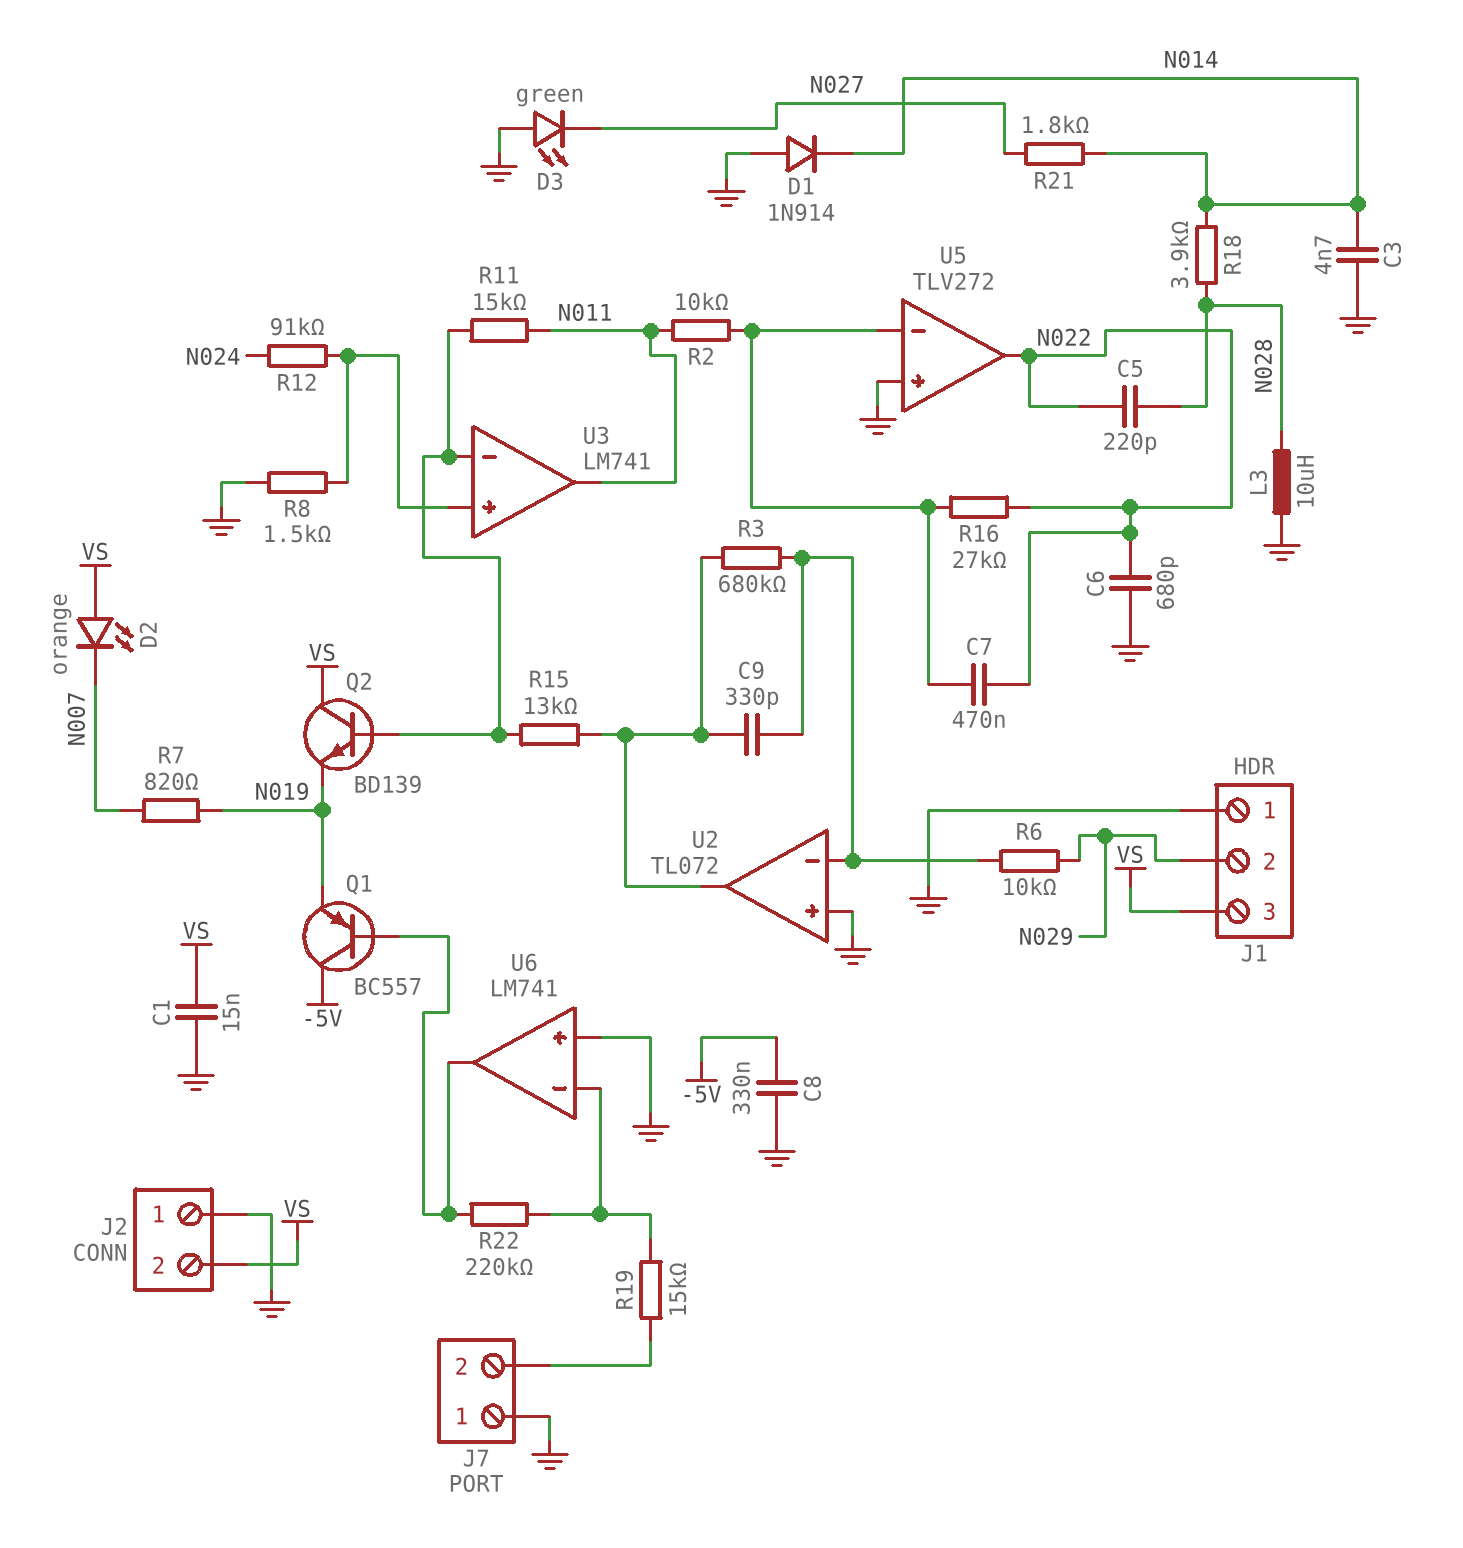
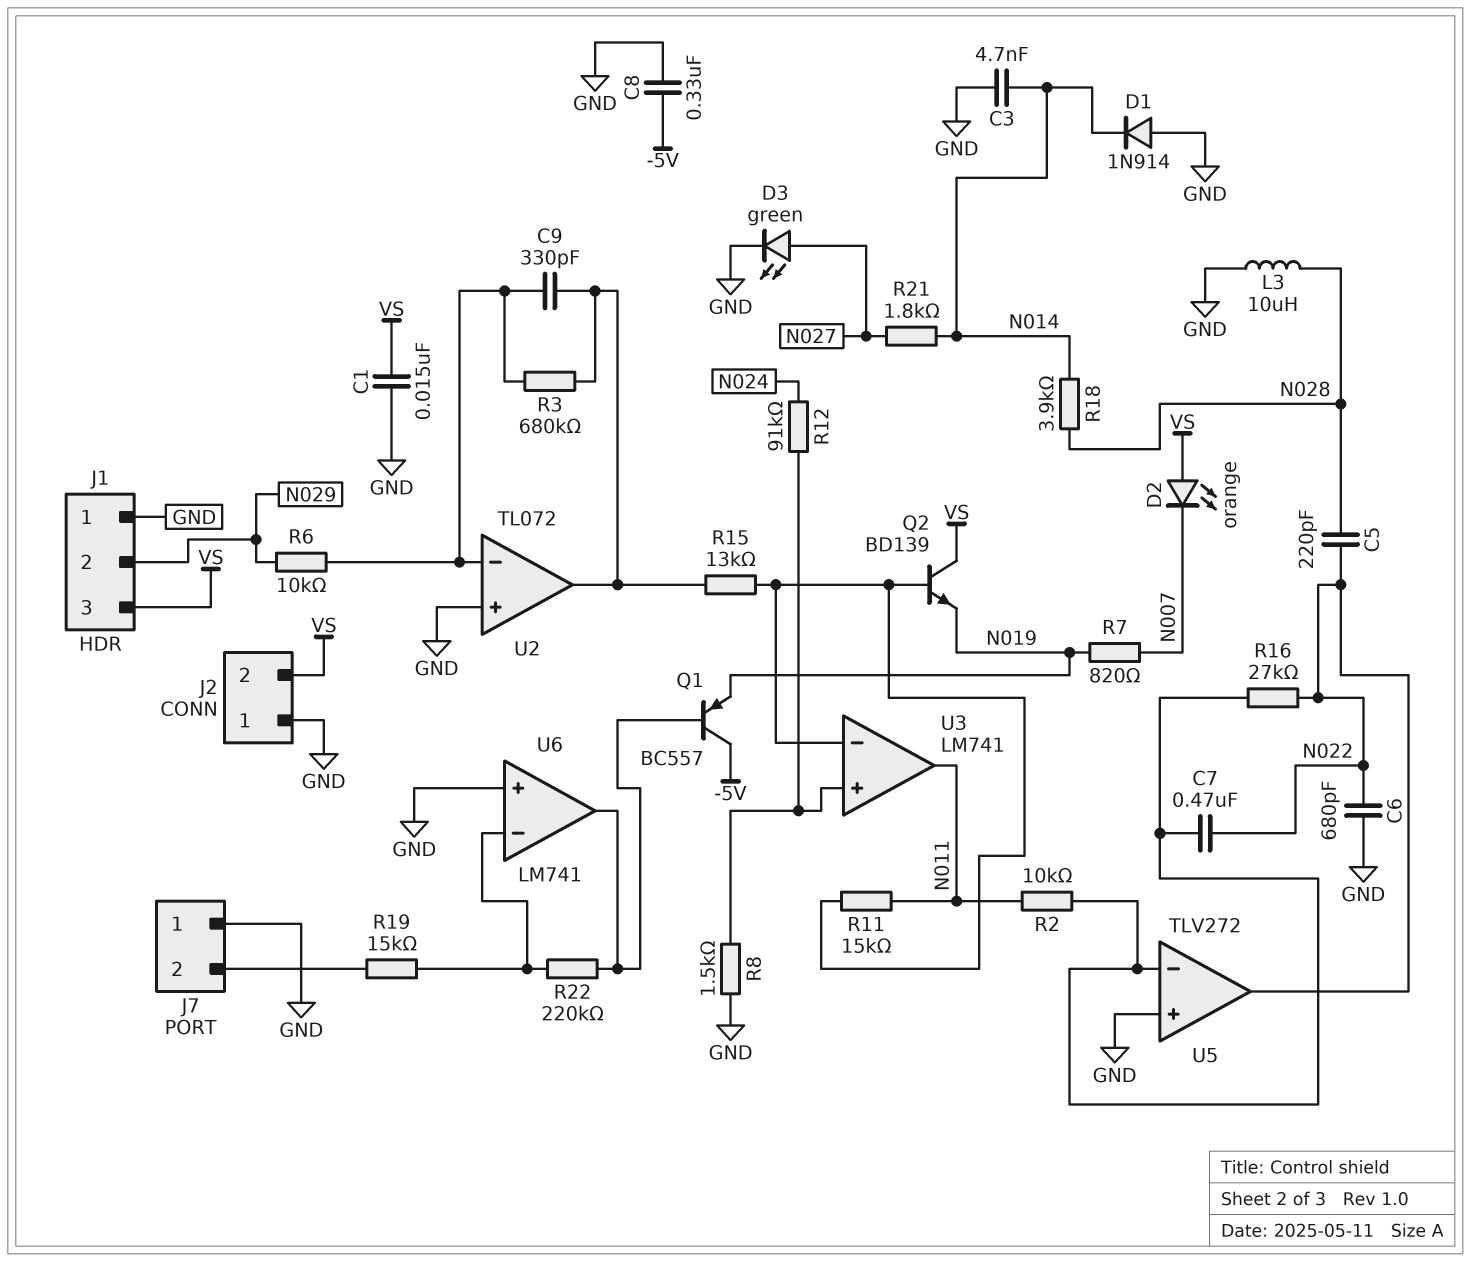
D3: LED green (A GND, K N027) -> LED green (A N027, K GND)

